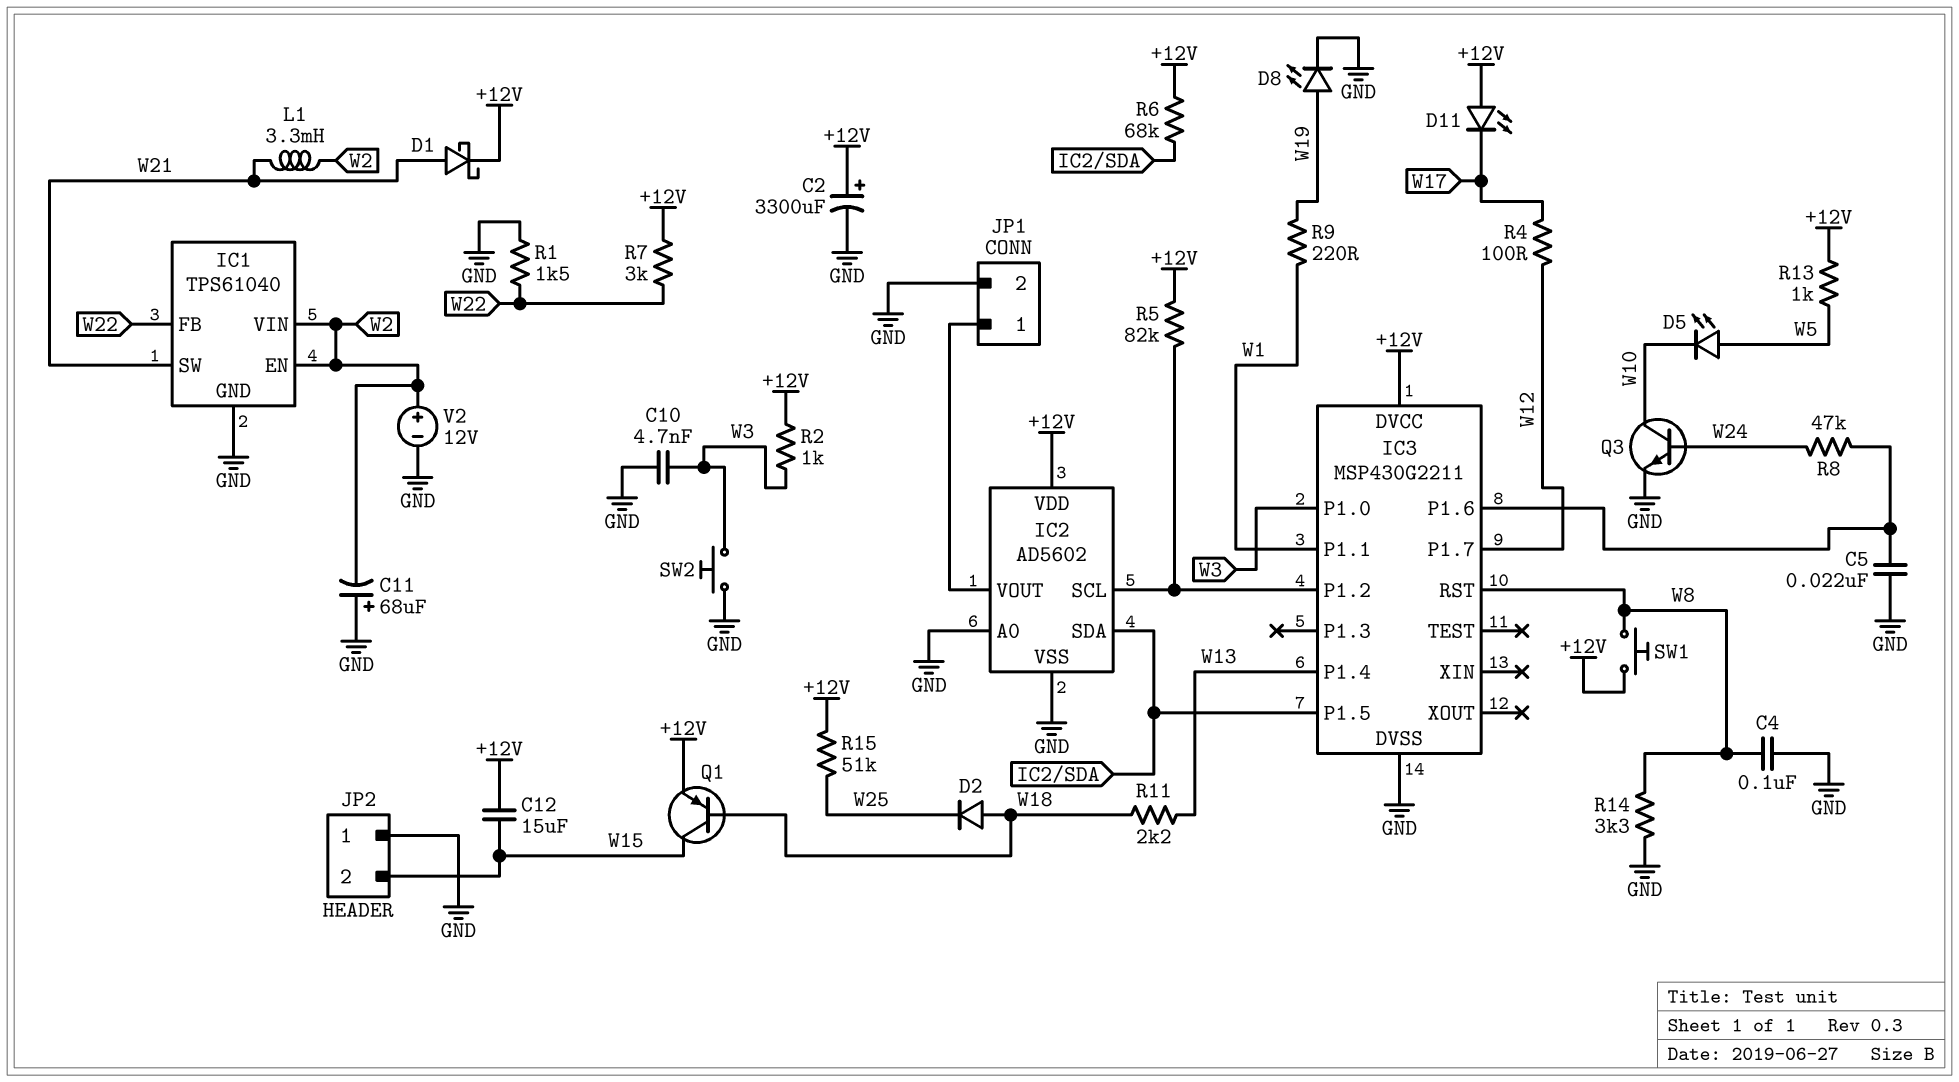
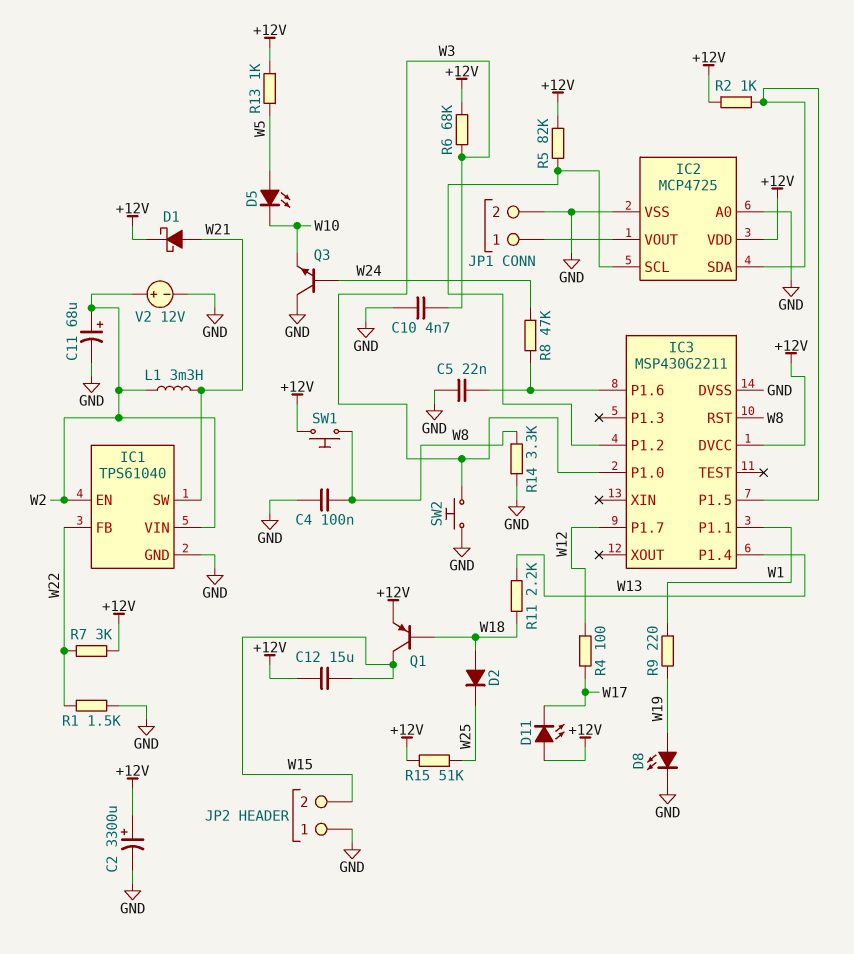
C11: 68uF (plus GND, minus W2) -> 68uF (plus W2, minus GND)
IC2: AD5602 -> MCP4725
Q3: NPN (B W24, C W10, E GND) -> NPN (B W24, C GND, E W10)
R2: 1k (+12V, W3) -> 1k (+12V, IC2/SDA)
R6: 68k (+12V, IC2/SDA) -> 68k (+12V, W3)

